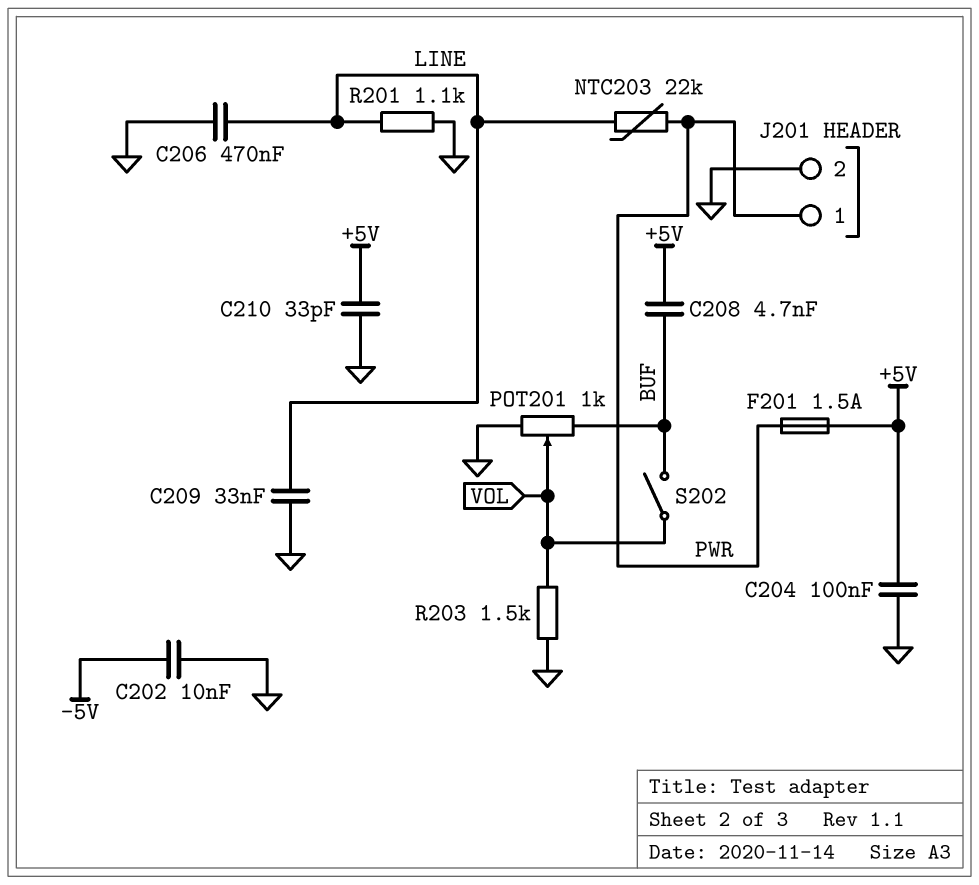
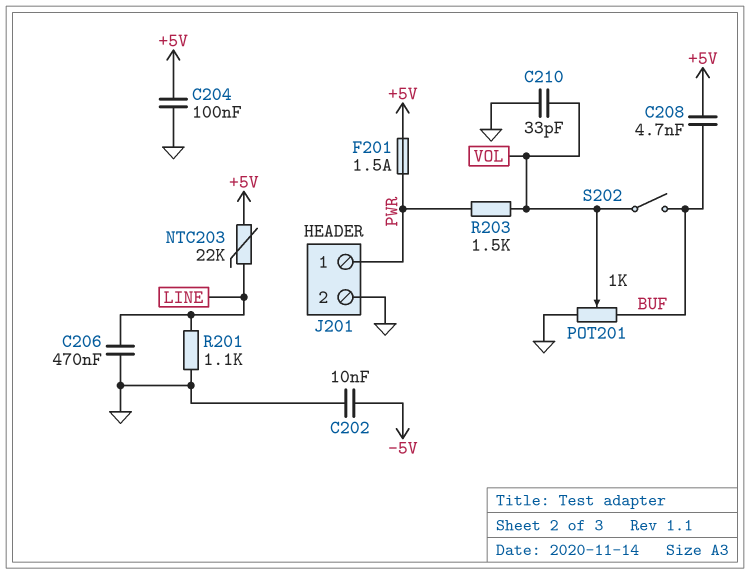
C209: 33nF (GND, LINE) -> none
C210: 33pF (+5V, GND) -> 33pF (GND, VOL)
NTC203: 22k (LINE, PWR) -> 22k (+5V, LINE)
R203: 1.5k (GND, VOL) -> 1.5k (PWR, VOL)

